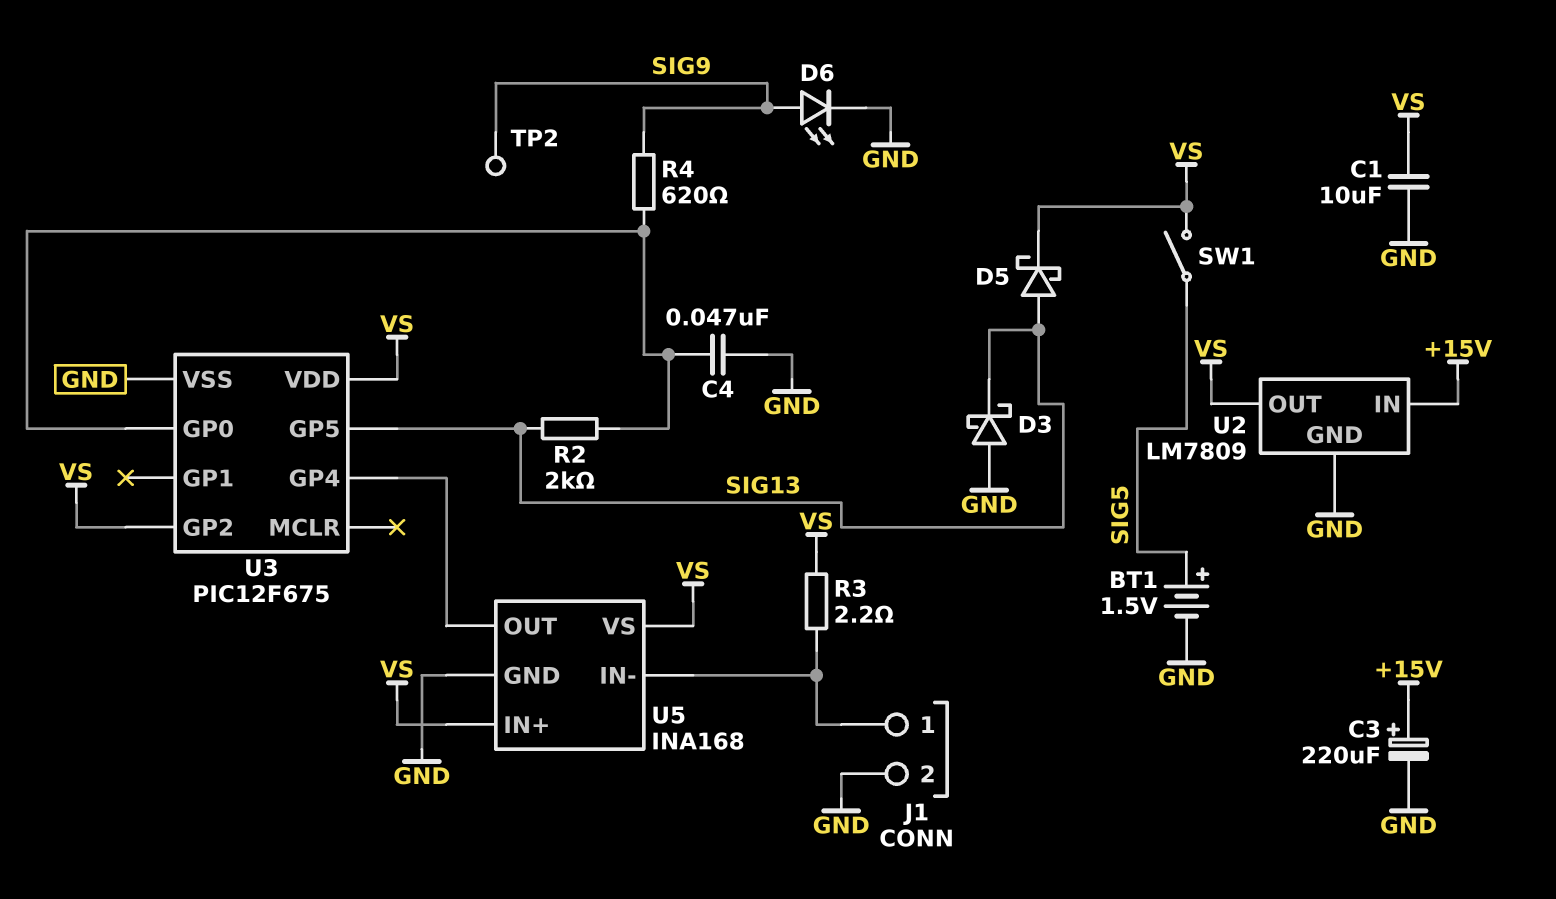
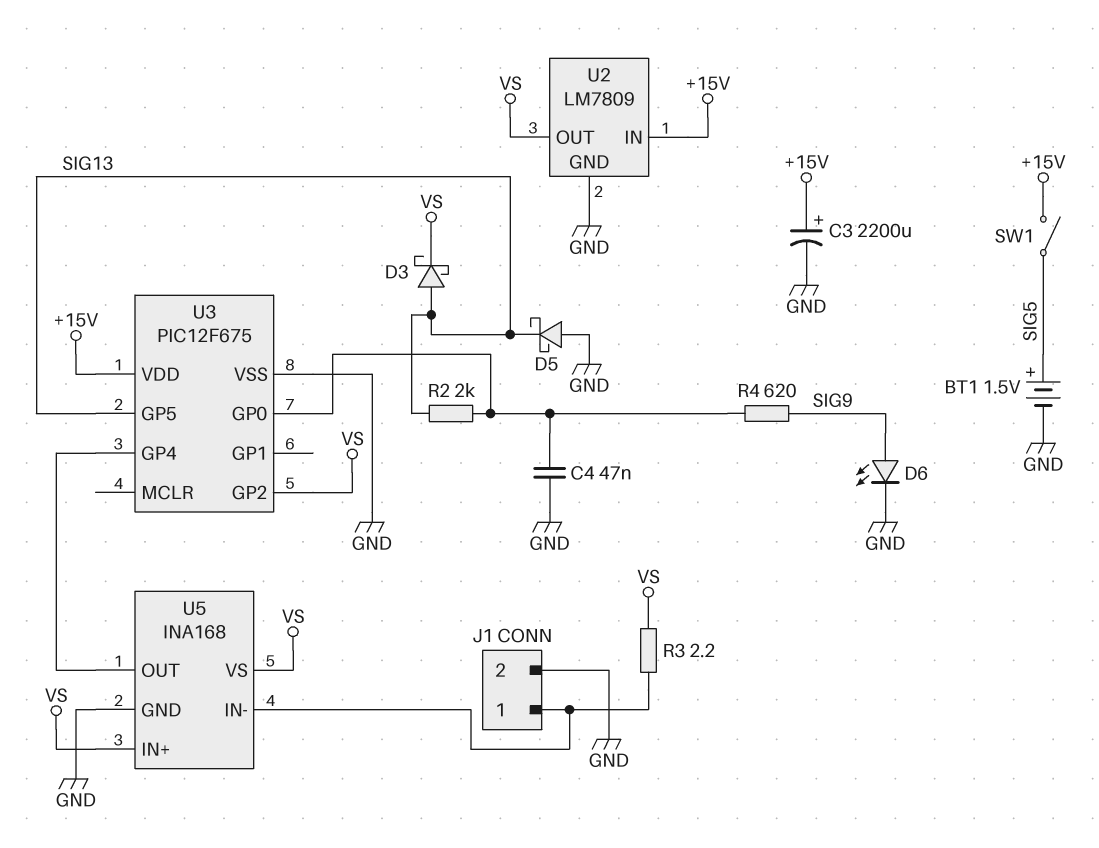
C1: 10uF (GND, VS) -> none
C3: 220uF (plus +15V, minus GND) -> 2200uF (plus +15V, minus GND)
D3: schottky (A GND, K SIG13) -> schottky (A SIG13, K VS)
D5: schottky (A SIG13, K VS) -> schottky (A GND, K SIG13)
SW1: switch (SIG5, VS) -> switch (+15V, SIG5)
TP2: test point (SIG9) -> none
U3 pin VDD: VS -> +15V

